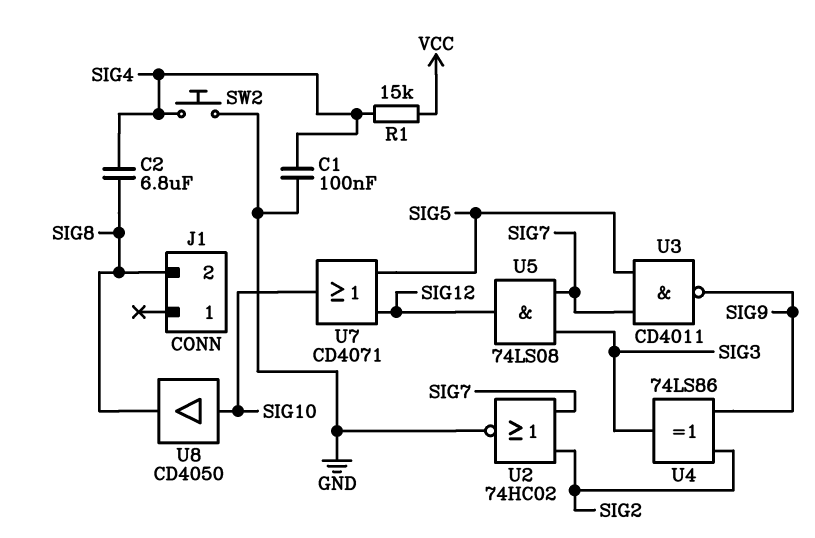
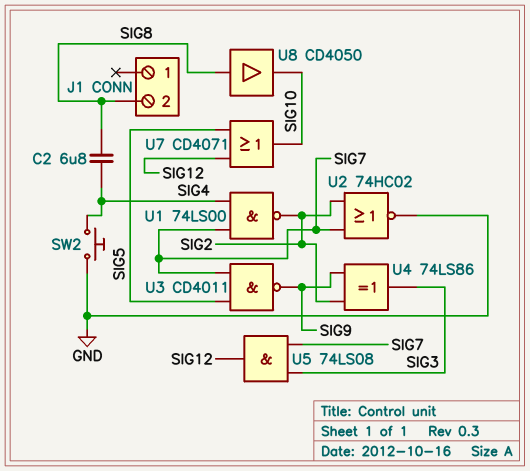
C1: 100nF (GND, SIG4) -> none
R1: 15k (SIG4, VCC) -> none
U1: none -> NAND 74LS00 (in SIG4, in SIG7, out SIG2)
U8: buffer CD4050 (in SIG10, out SIG8) -> buffer CD4050 (in SIG8, out SIG10)

